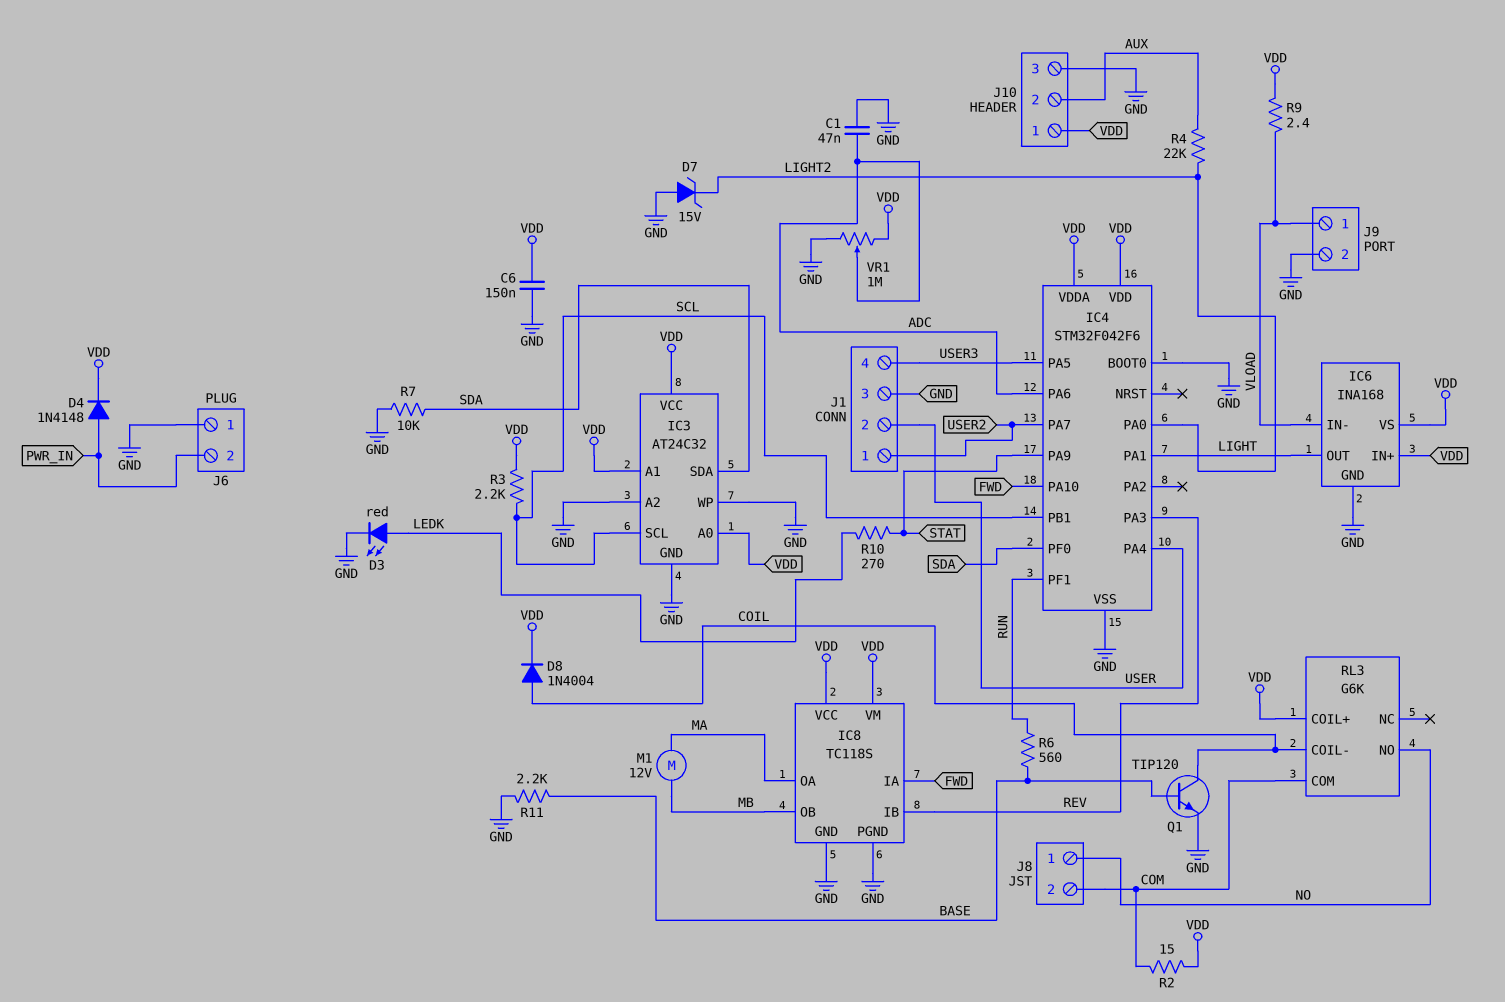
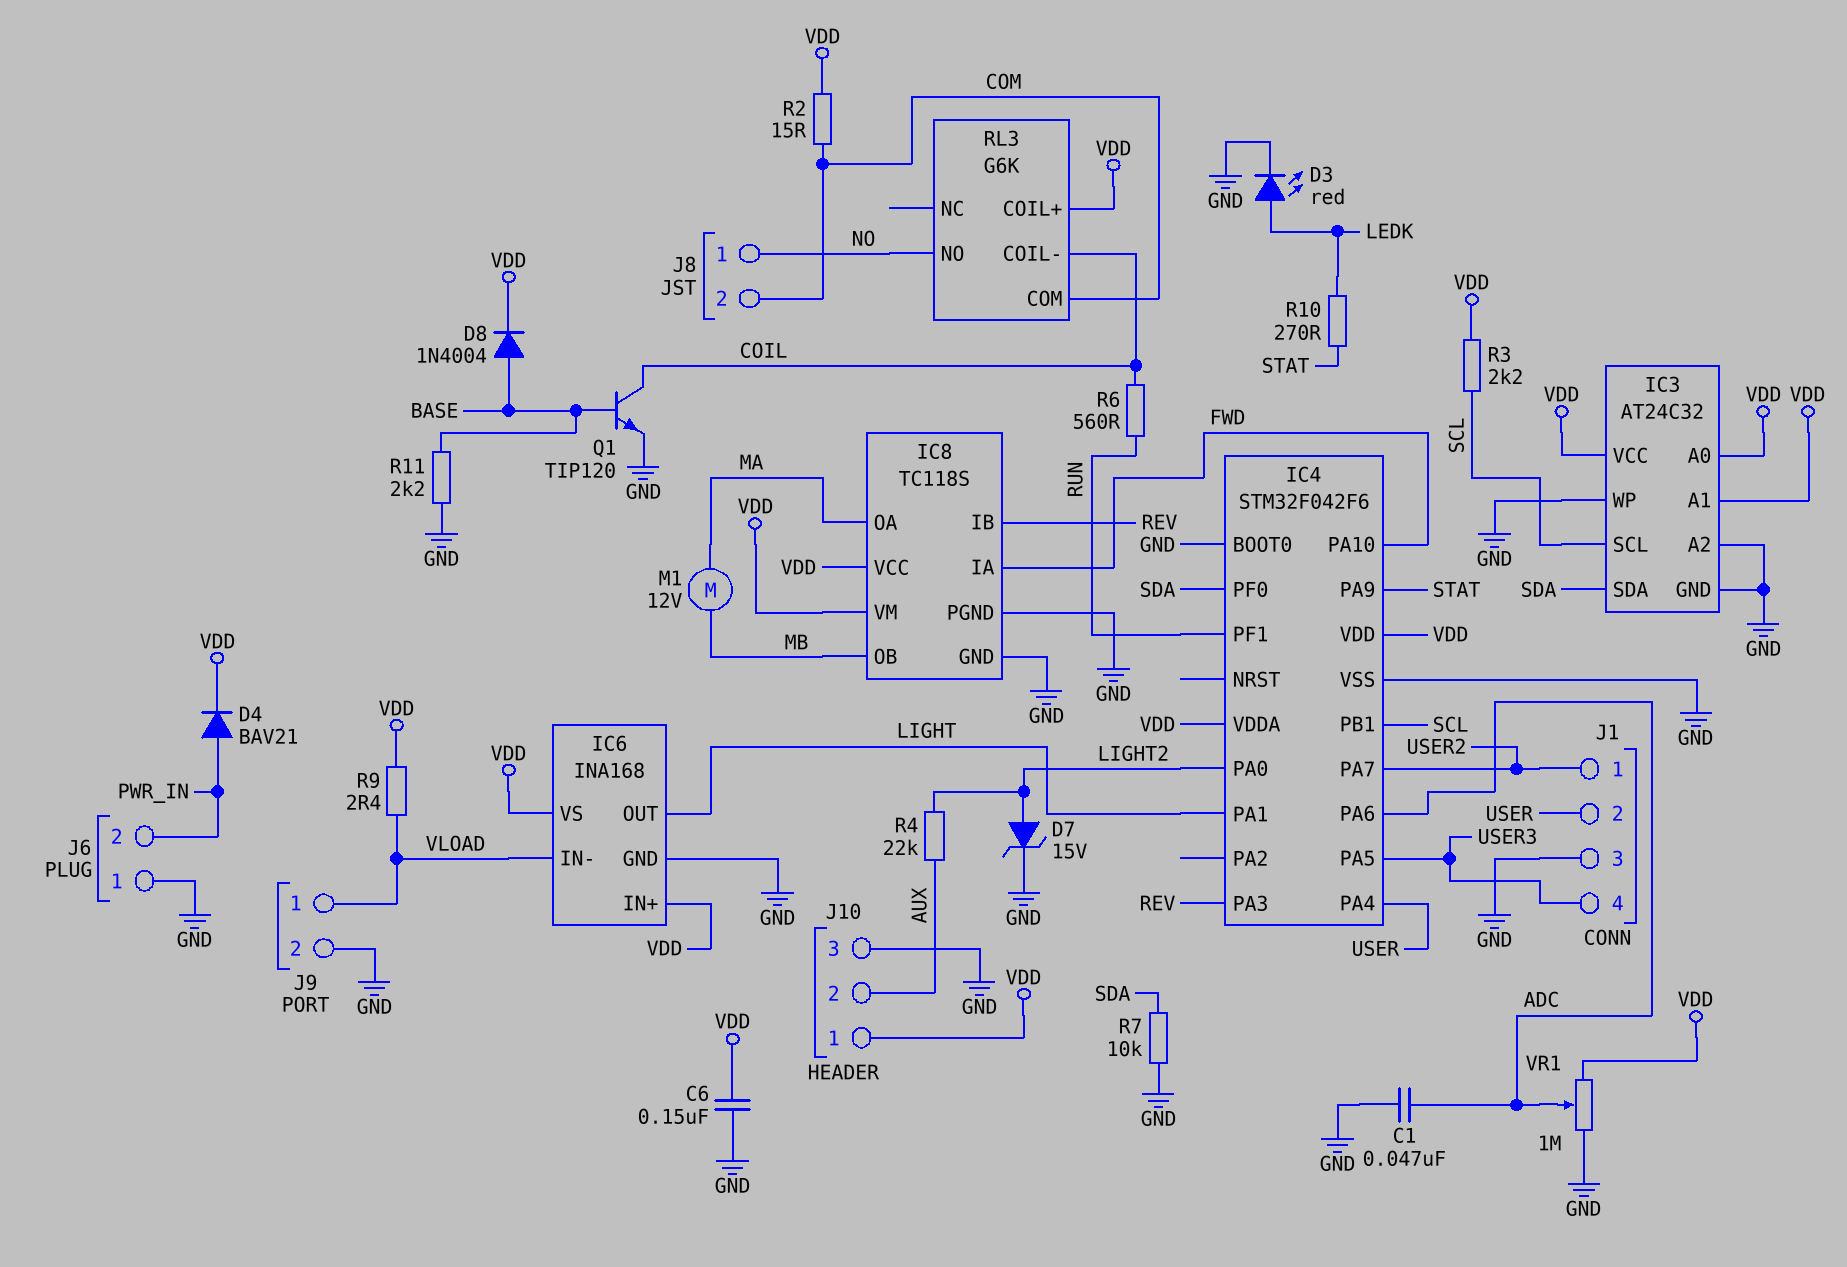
D4: diode 1N4148 (A PWR_IN, K VDD) -> diode BAV21 (A PWR_IN, K VDD)
D7: zener 15V (A GND, K LIGHT2) -> zener 15V (A LIGHT2, K GND)
D8: diode 1N4004 (A COIL, K VDD) -> diode 1N4004 (A BASE, K VDD)
R6: 560 (BASE, RUN) -> 560 (COIL, RUN)

